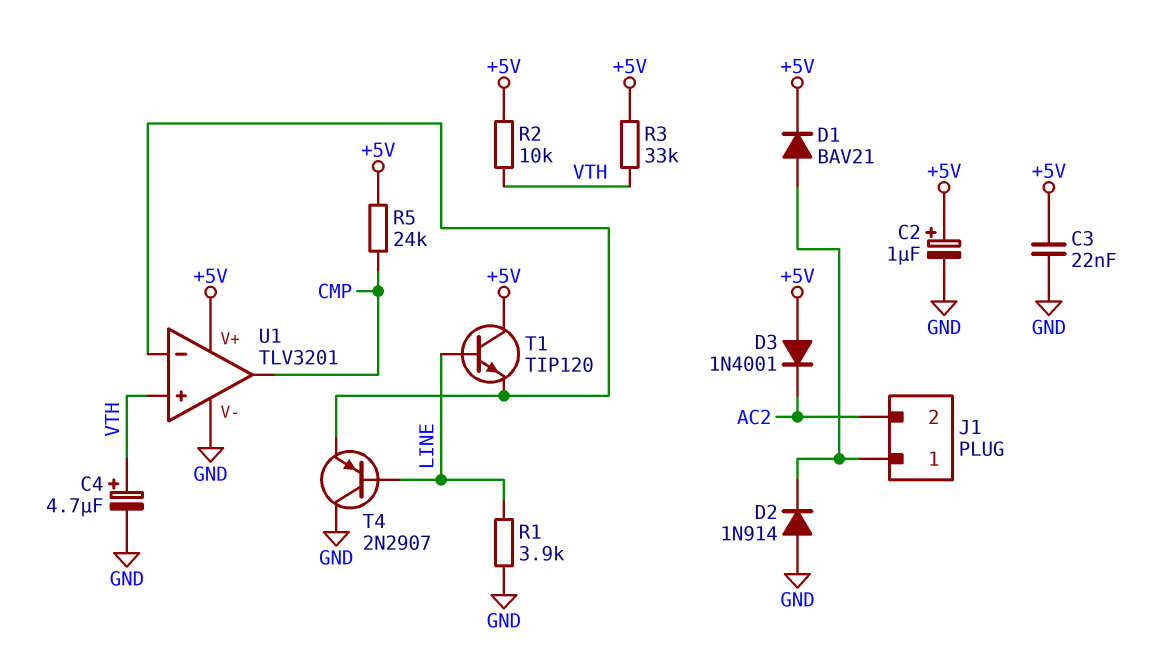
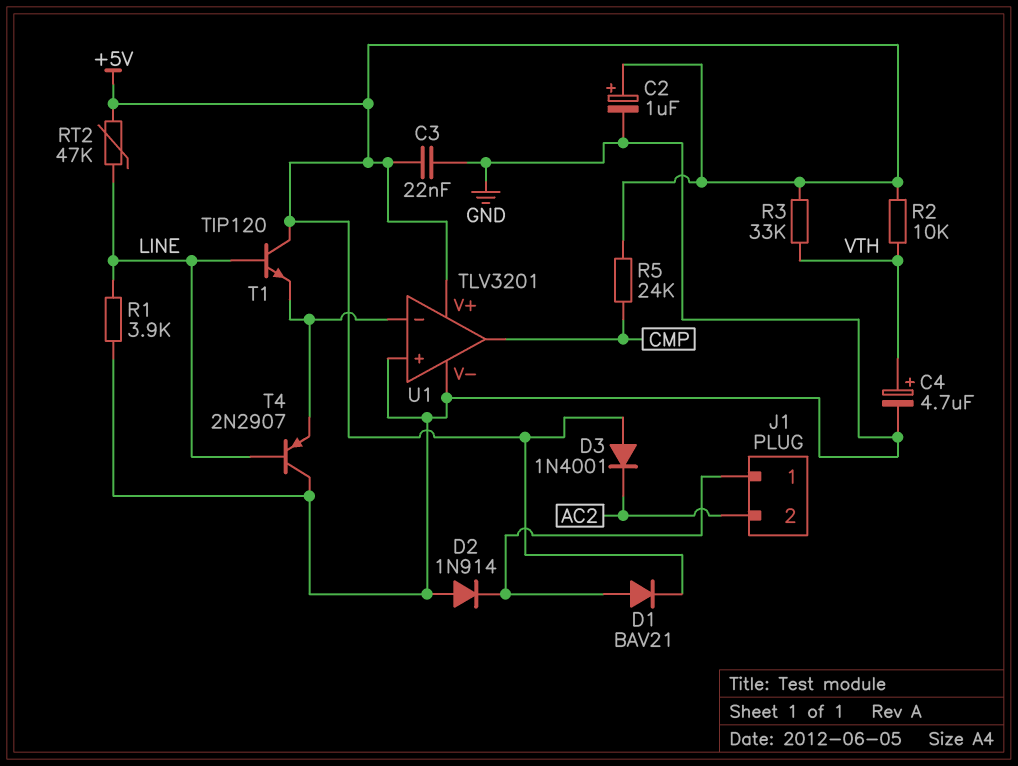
RT2: none -> 47k (+5V, LINE)
U1 pin in+: VTH -> GND

